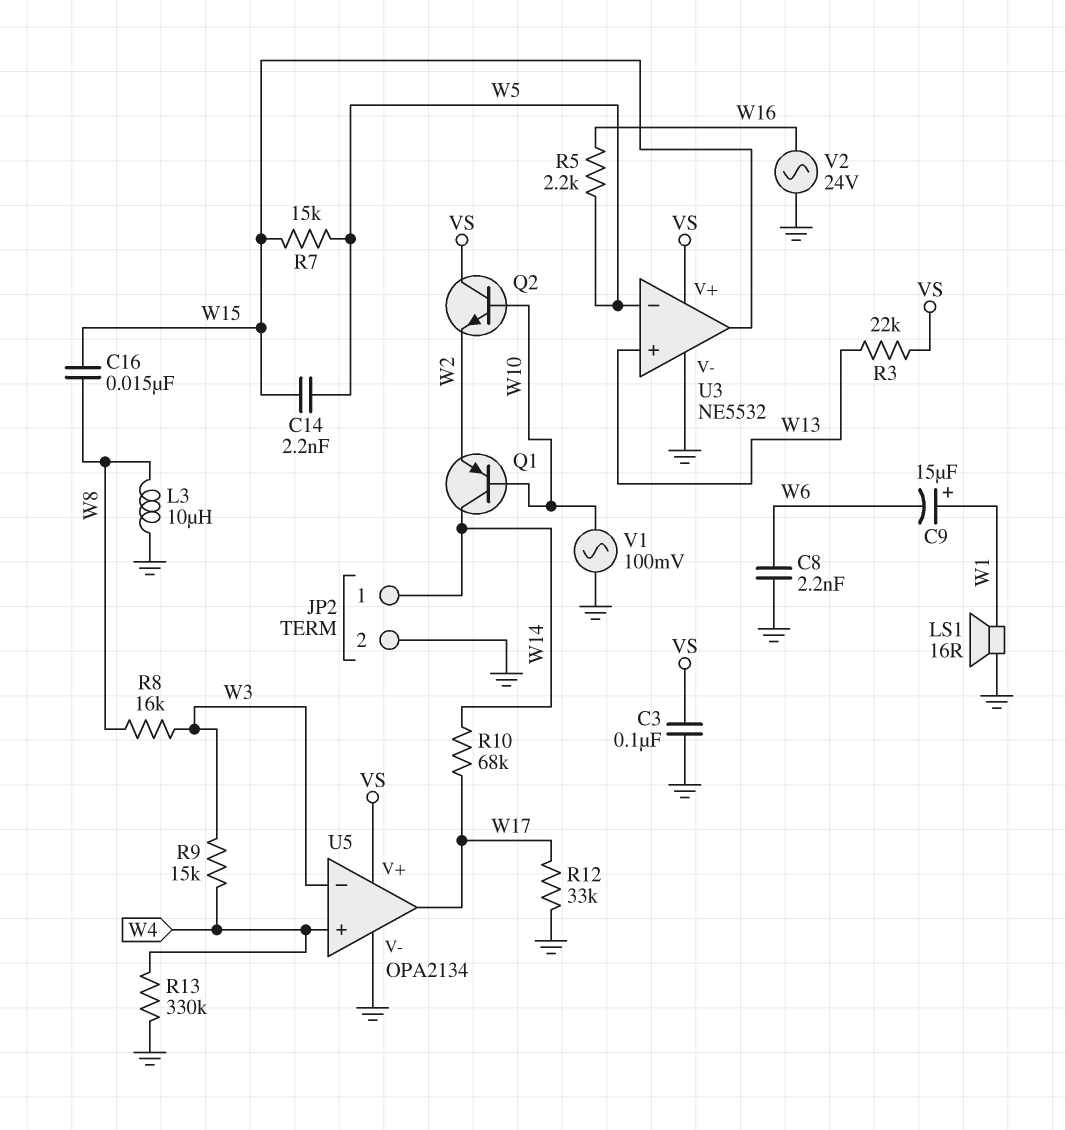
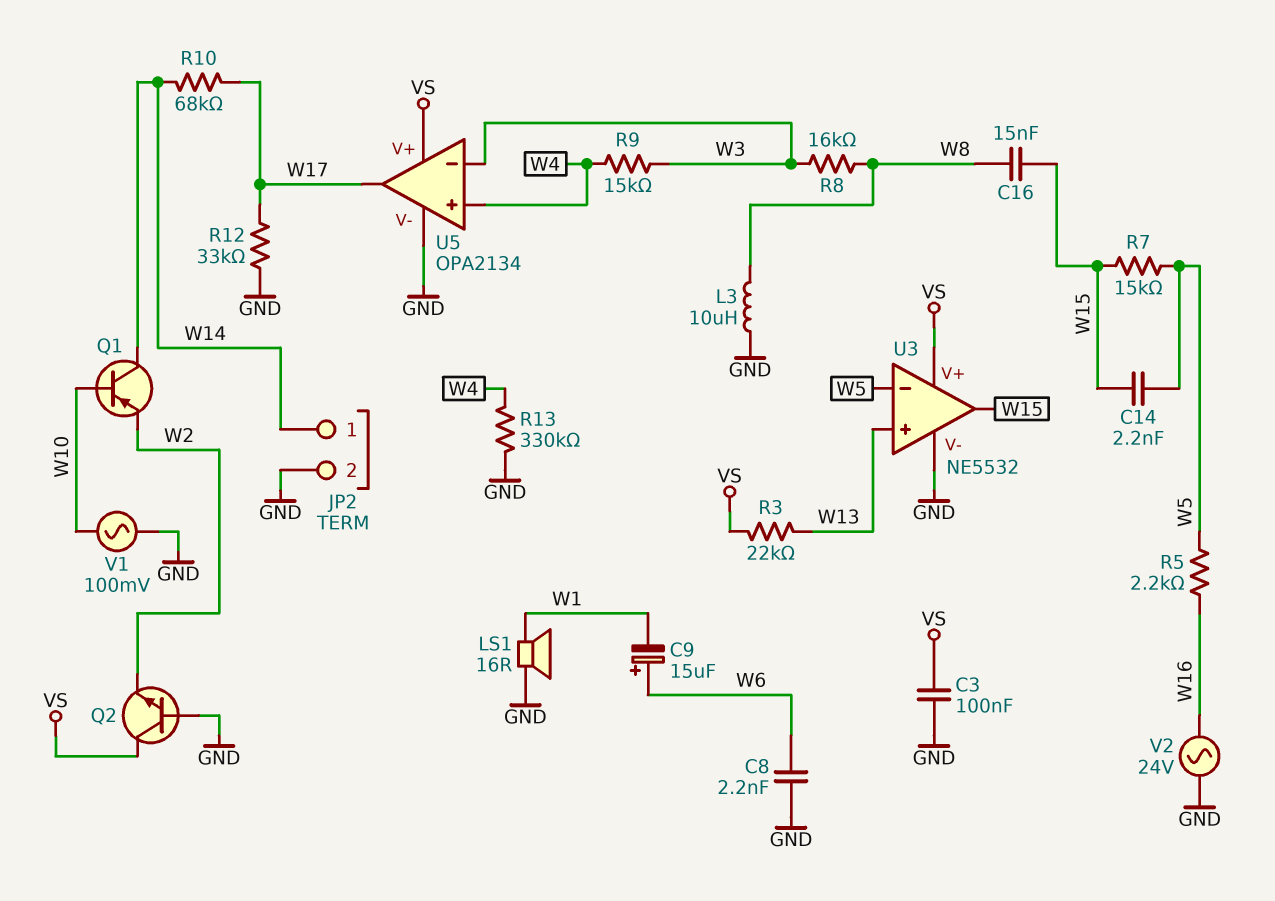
C9: 15uF (plus W1, minus W6) -> 15uF (plus W6, minus W1)
Q2: NPN (B W10, C VS, E W2) -> NPN (B GND, C VS, E W2)

